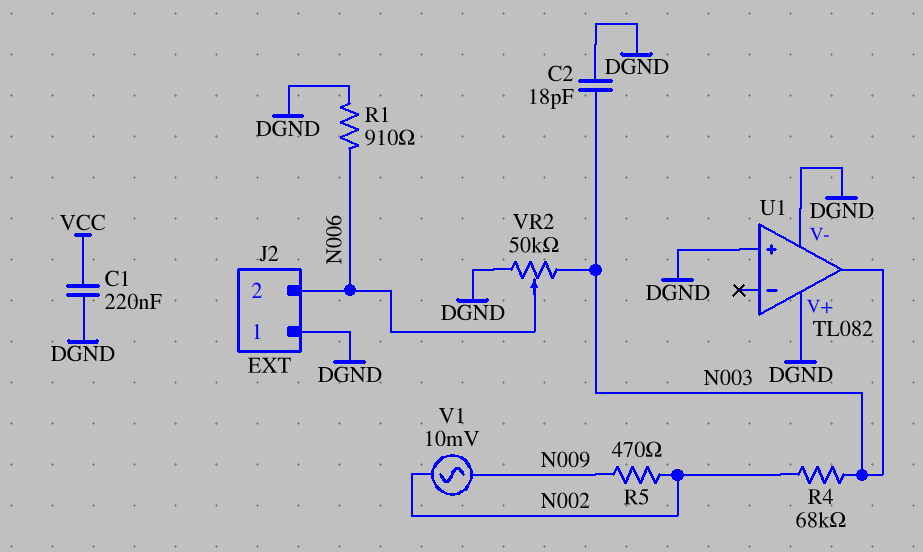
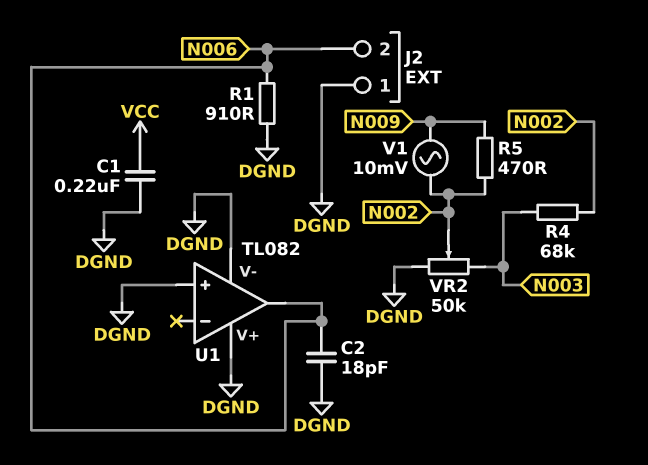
C2: 18pF (DGND, N003) -> 18pF (DGND, N006)
U1 pin out: N003 -> N006
VR2: 50k (DGND, N003, wiper N006) -> 50k (DGND, N003, wiper N002)

